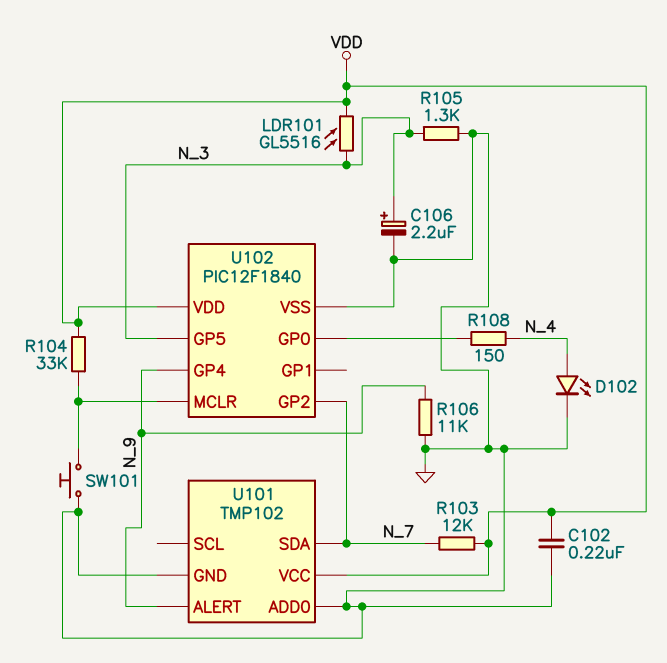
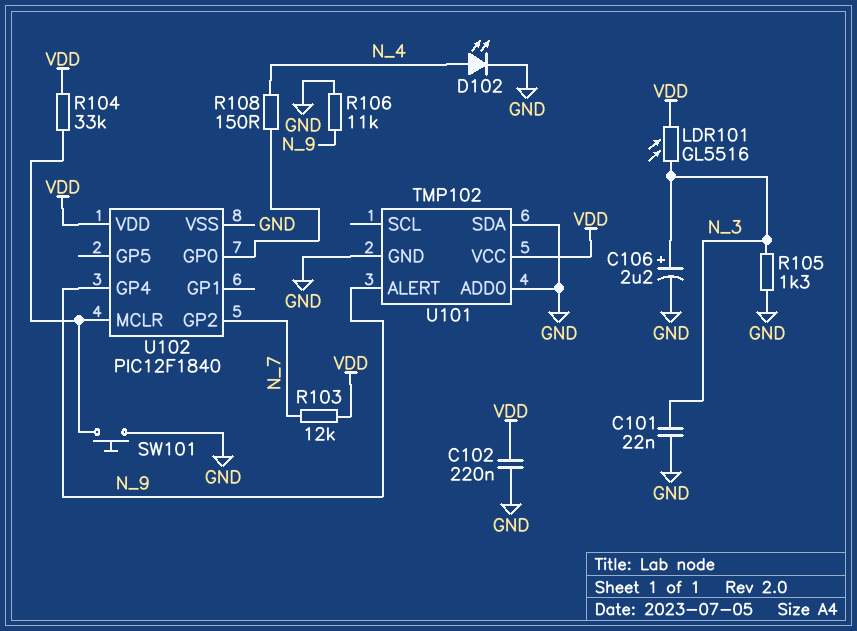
C101: none -> 22nF (GND, N_3)
U101 pin SDA: N_7 -> GND
U102 pin GP5: N_3 -> none

